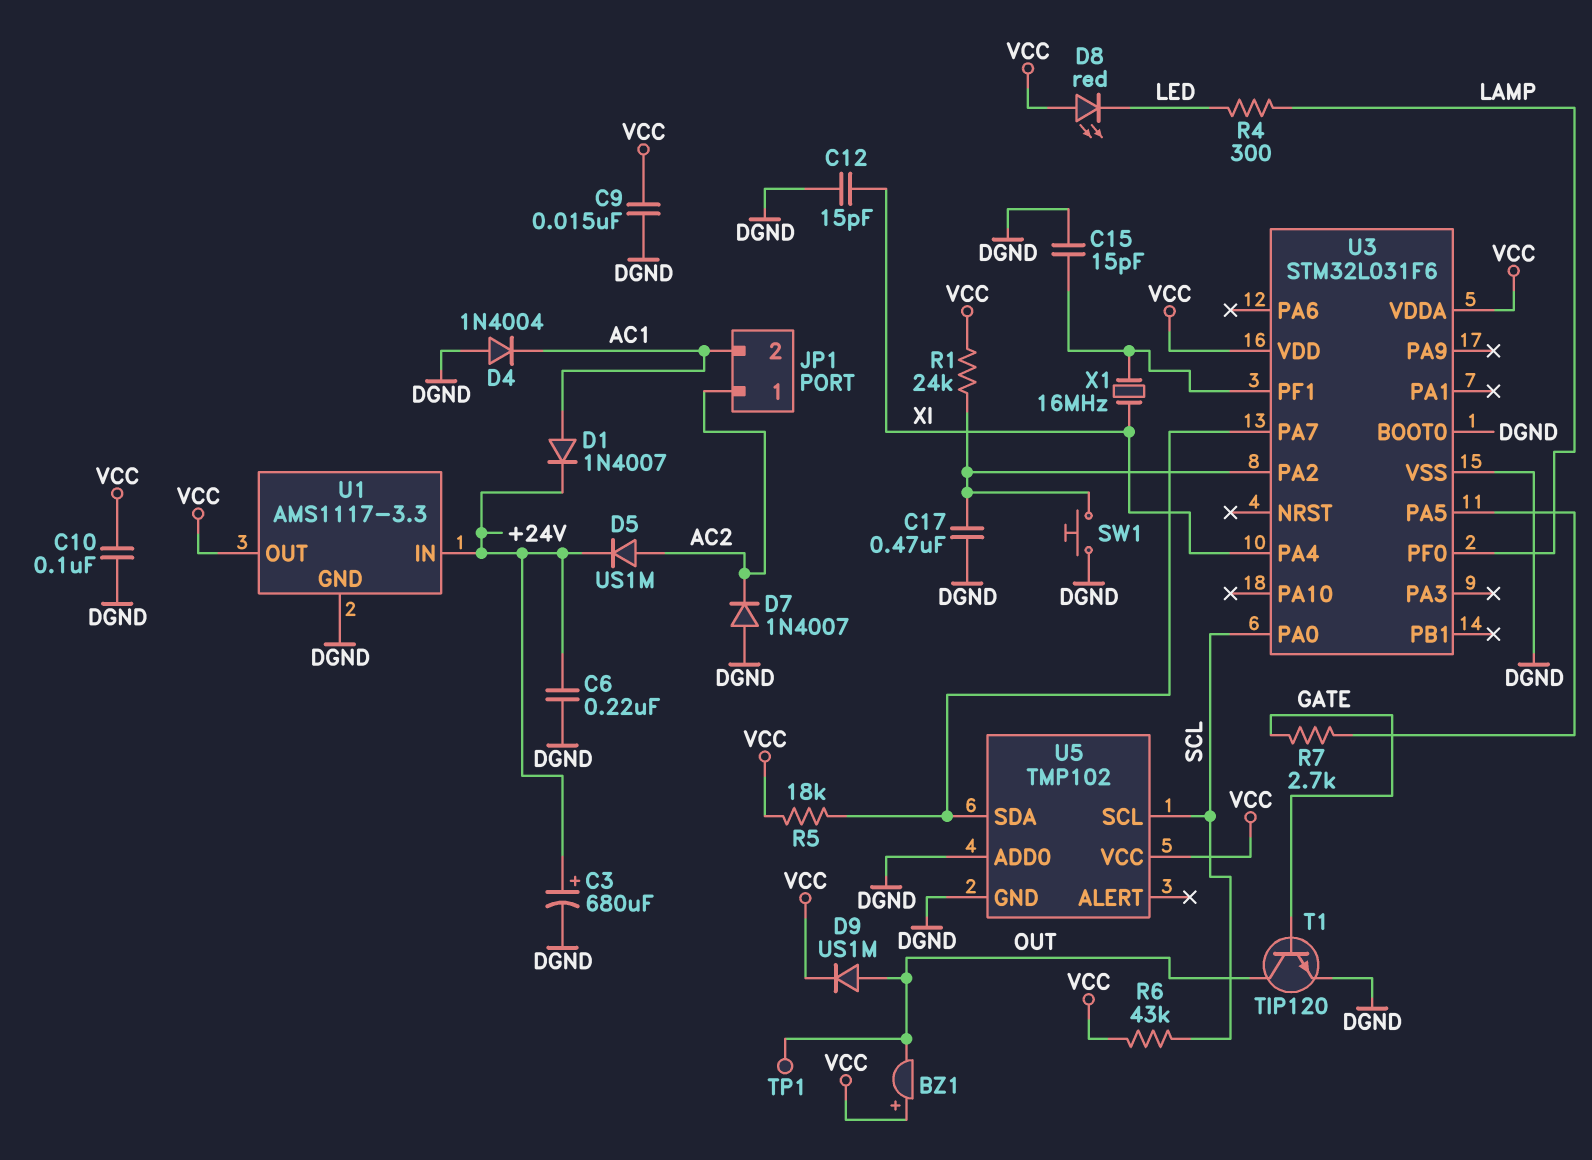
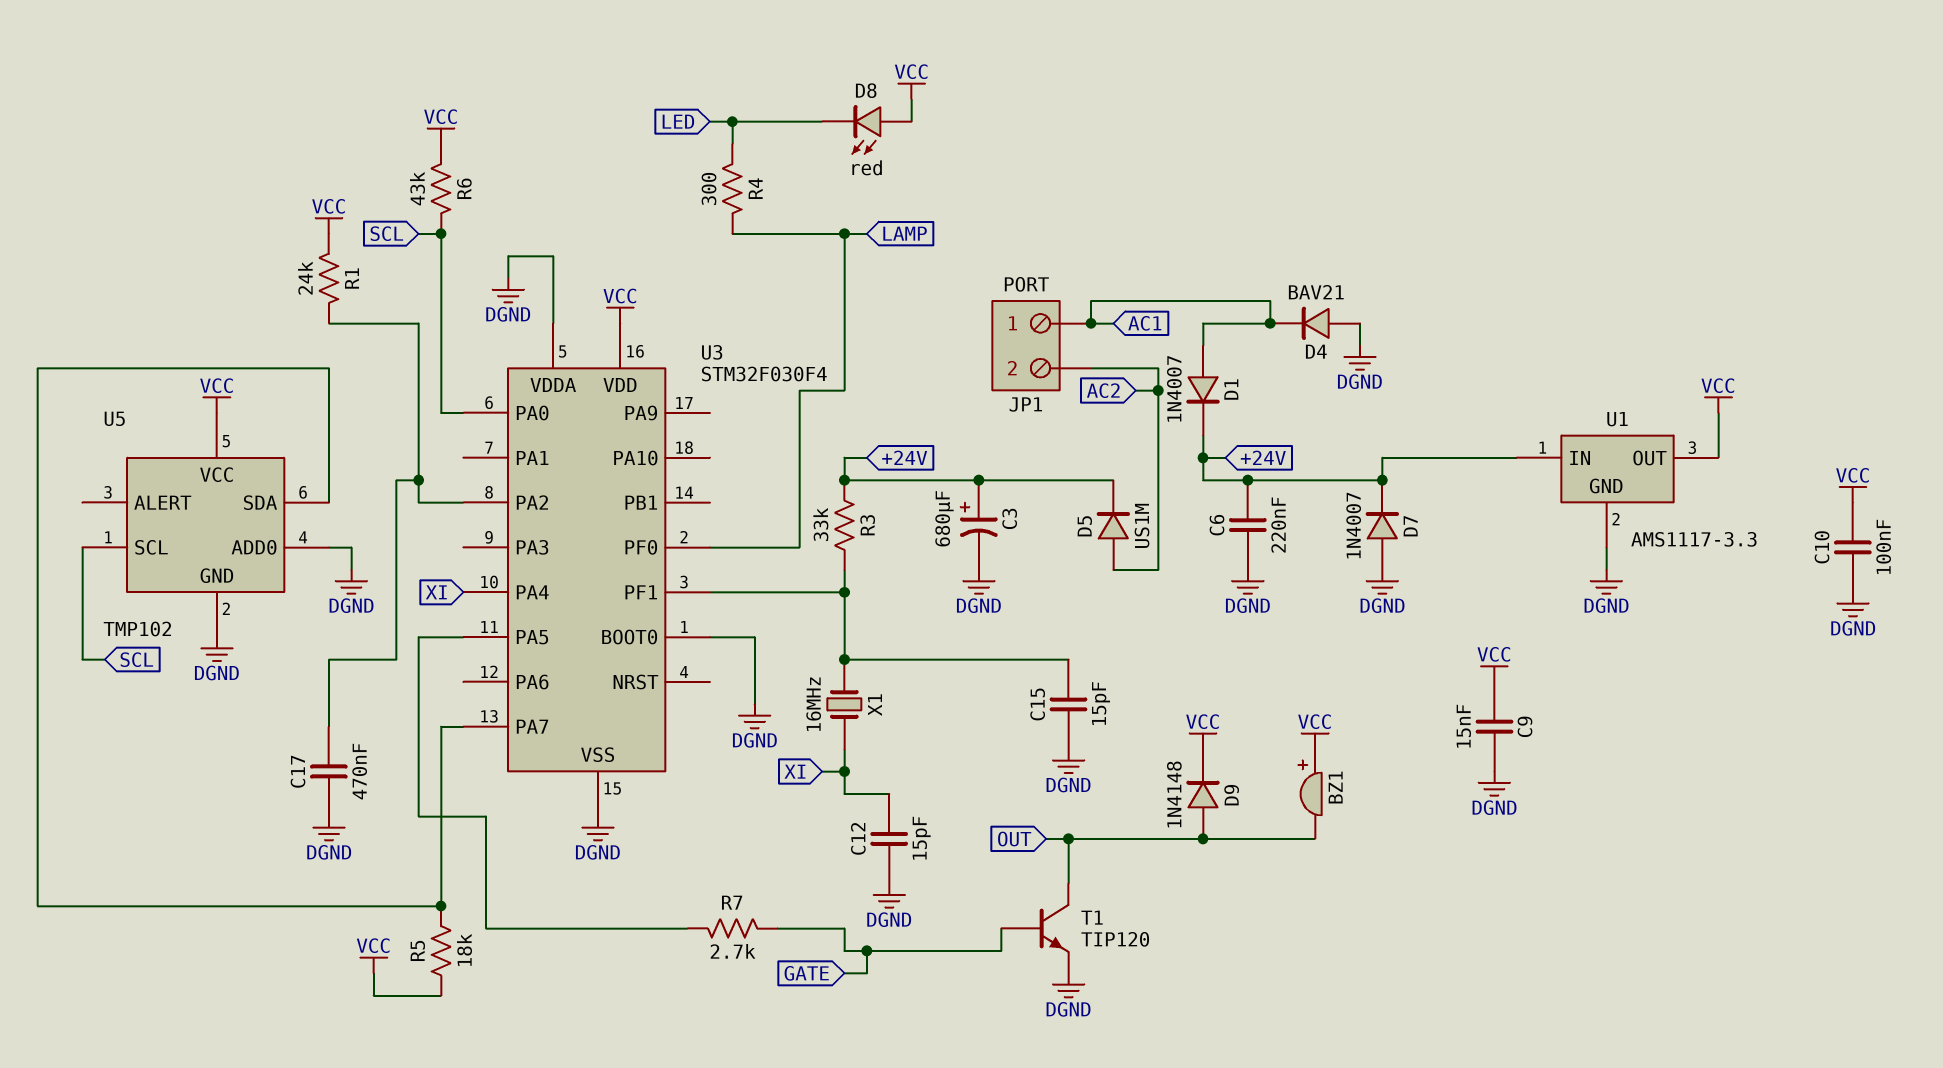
D4: diode 1N4004 (A DGND, K AC1) -> diode BAV21 (A DGND, K AC1)
D7: diode 1N4007 (A DGND, K AC2) -> diode 1N4007 (A DGND, K +24V)
D9: diode US1M (A OUT, K VCC) -> diode 1N4148 (A OUT, K VCC)
JP1 pin 1: AC2 -> AC1
JP1 pin 2: AC1 -> AC2
R3: none -> 33k (+24V, U3/PF1)
SW1: button (DGND, U3/PA2) -> none
TP1: test point (OUT) -> none
U3: STM32L031F6 -> STM32F030F4
U3 pin VDDA: VCC -> DGND

